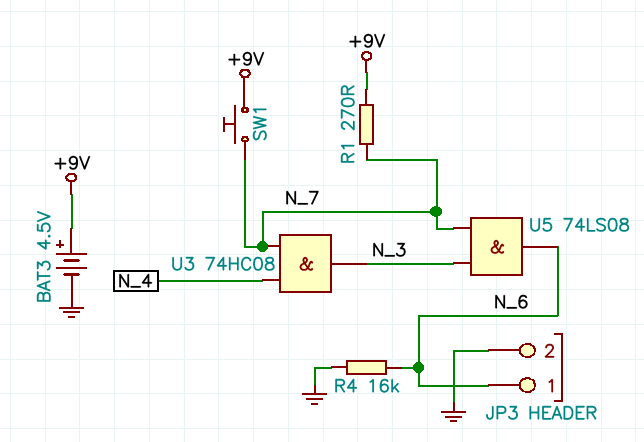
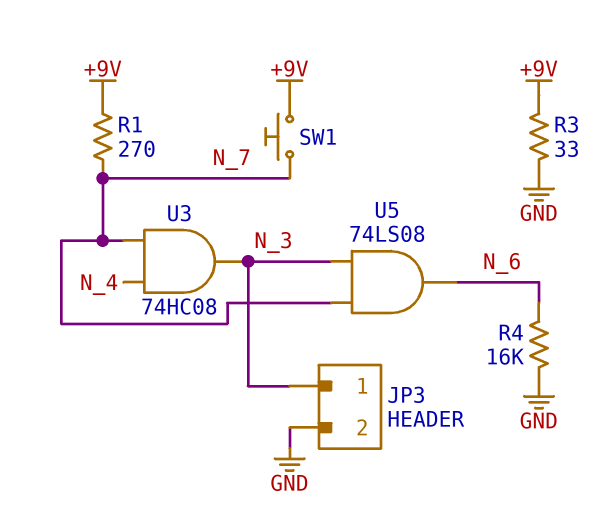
BAT3: 4.5V (plus +9V, minus GND) -> none
JP3 pin 1: N_6 -> N_3
R3: none -> 33 (+9V, GND)

